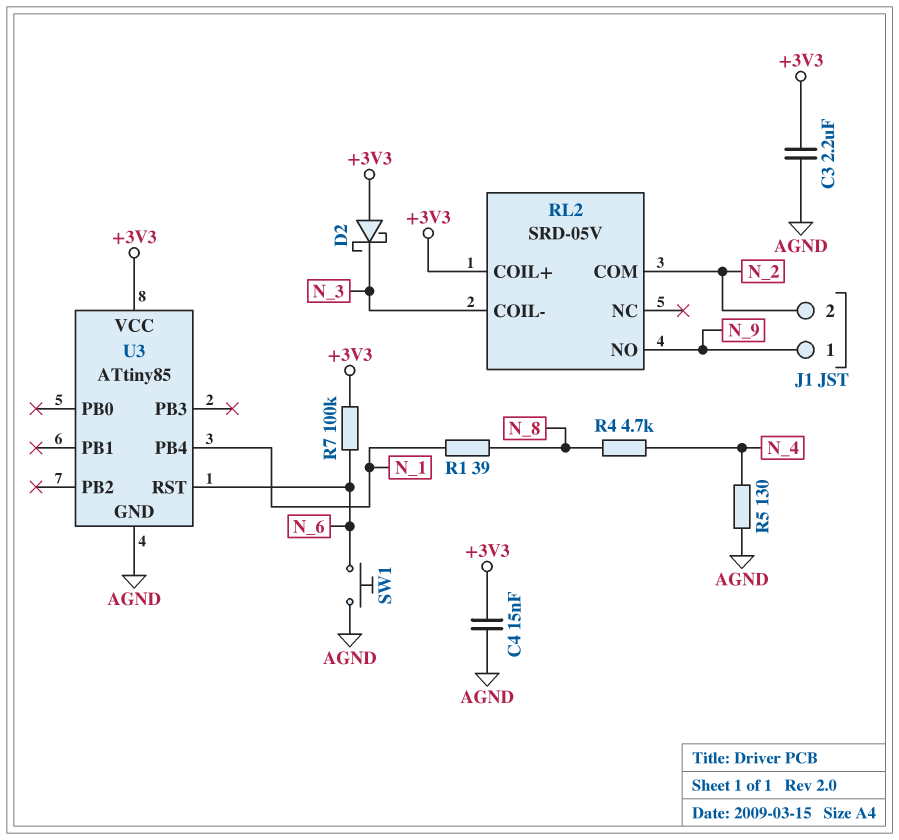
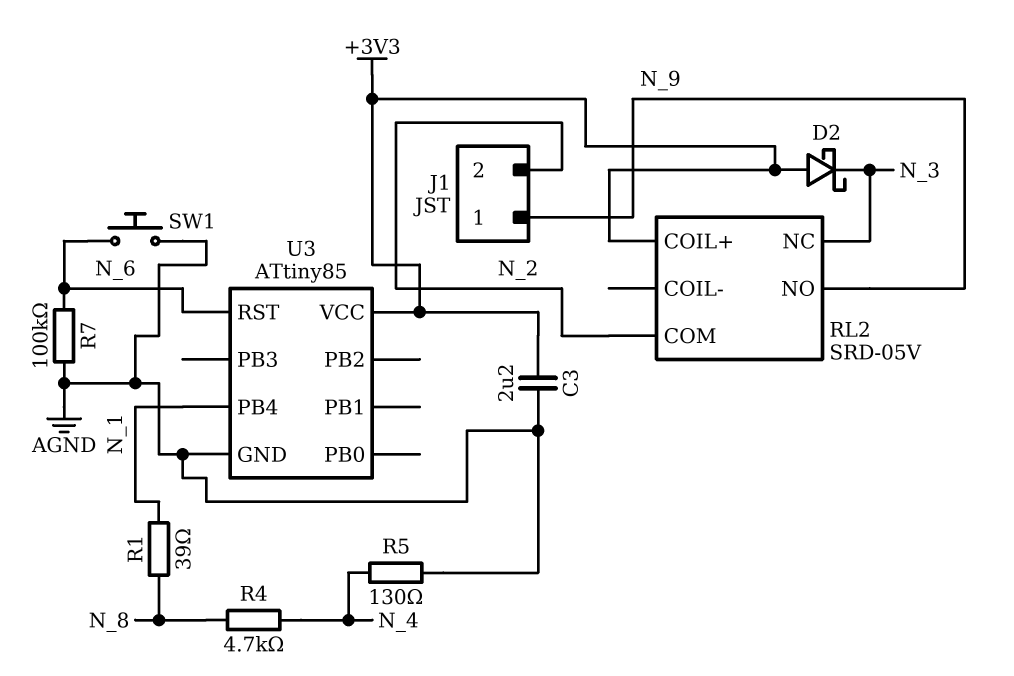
C4: 15nF (+3V3, AGND) -> none
R7: 100k (+3V3, N_6) -> 100k (AGND, N_6)
RL2 pin COIL-: N_3 -> none
RL2 pin NC: none -> N_3

